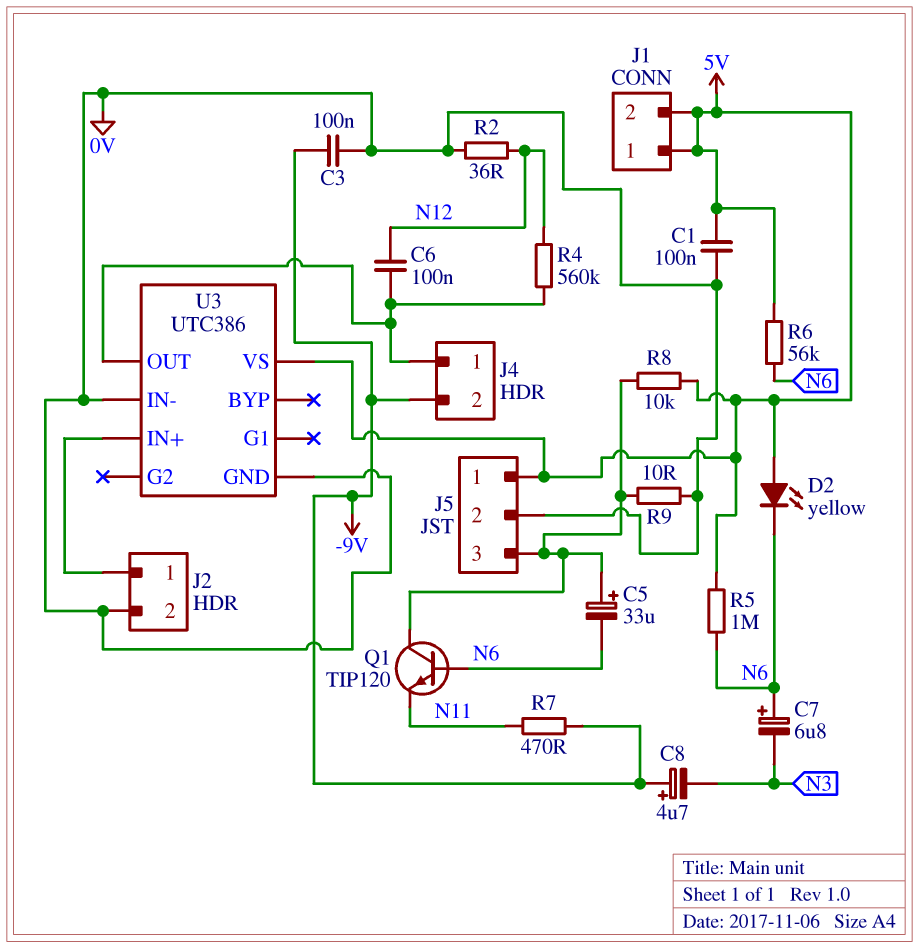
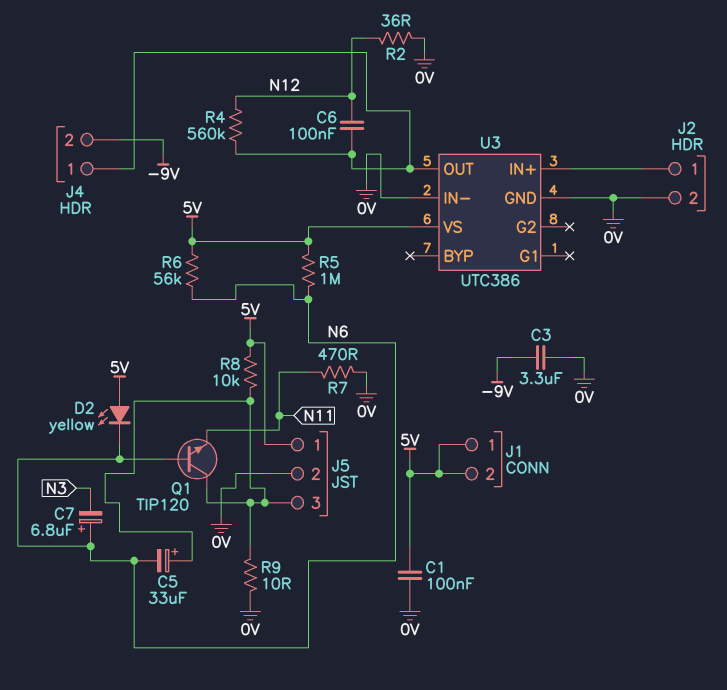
C3: 100nF (-9V, 0V) -> 3.3uF (-9V, 0V)
C8: 4.7uF (plus -9V, minus N3) -> none
R7: 470 (-9V, N11) -> 470 (0V, N11)

